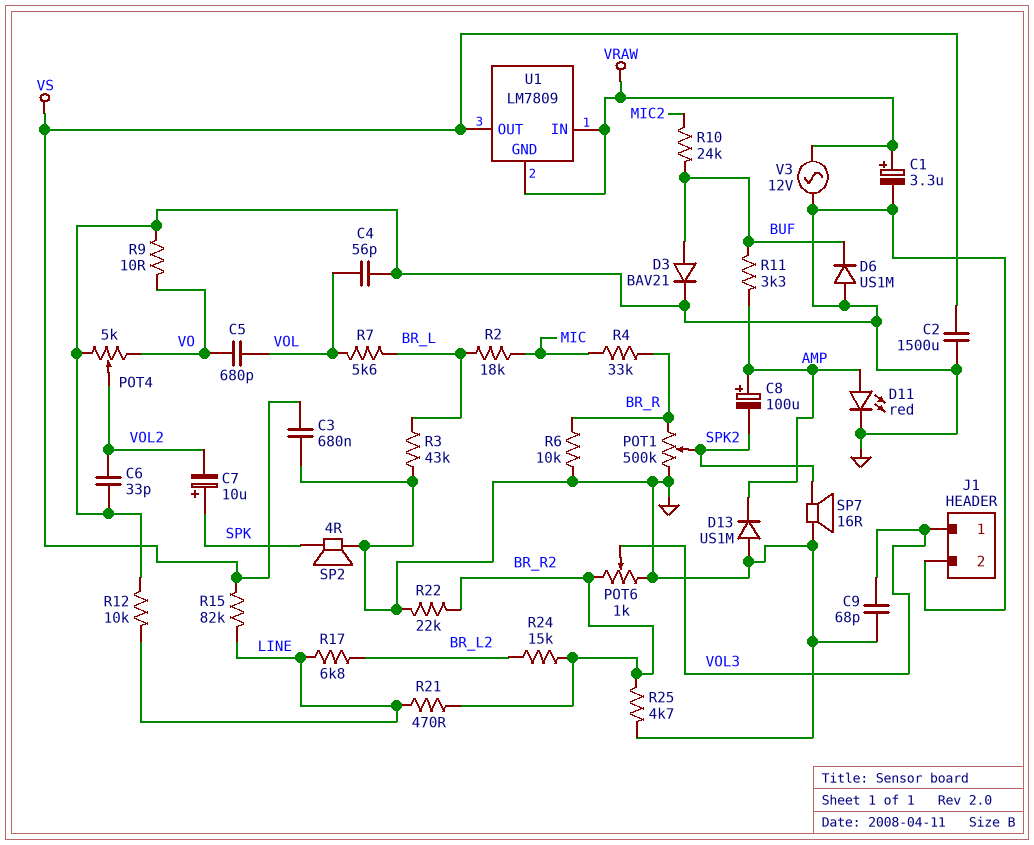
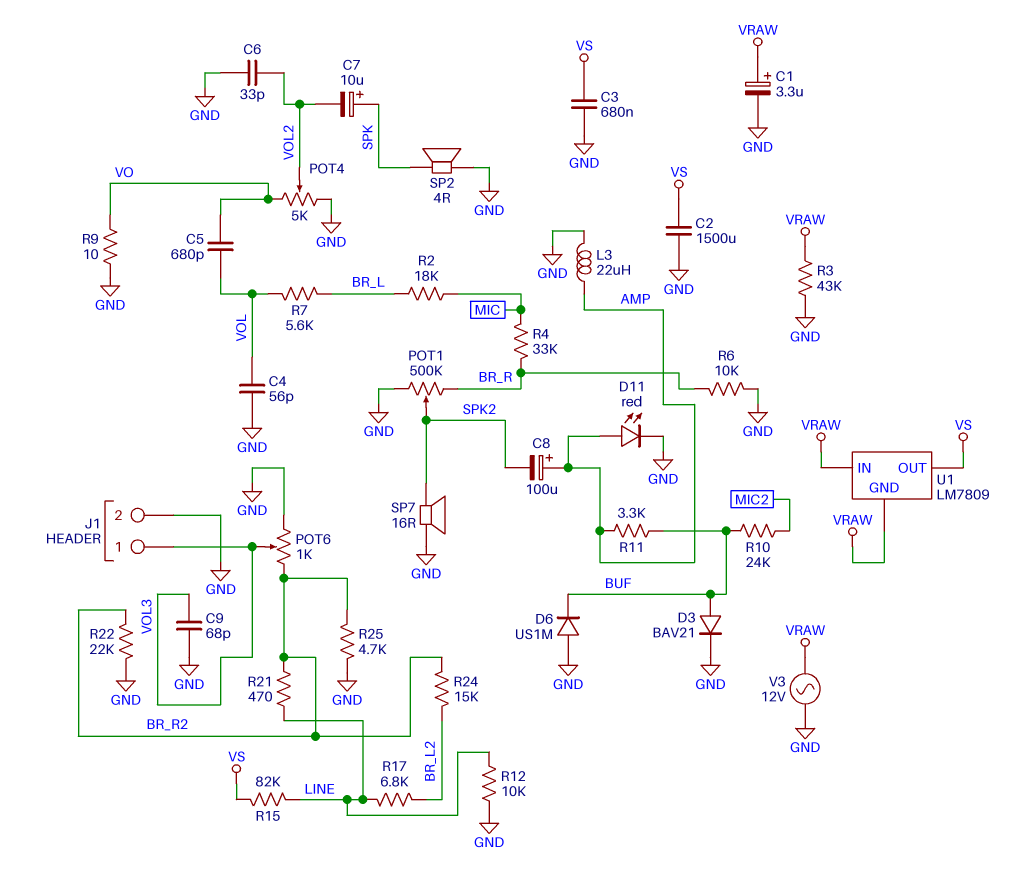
D13: diode US1M (A GND, K AMP) -> none
L3: none -> 22uH (AMP, GND)
R3: 43k (BR_L, GND) -> 43k (GND, VRAW)

